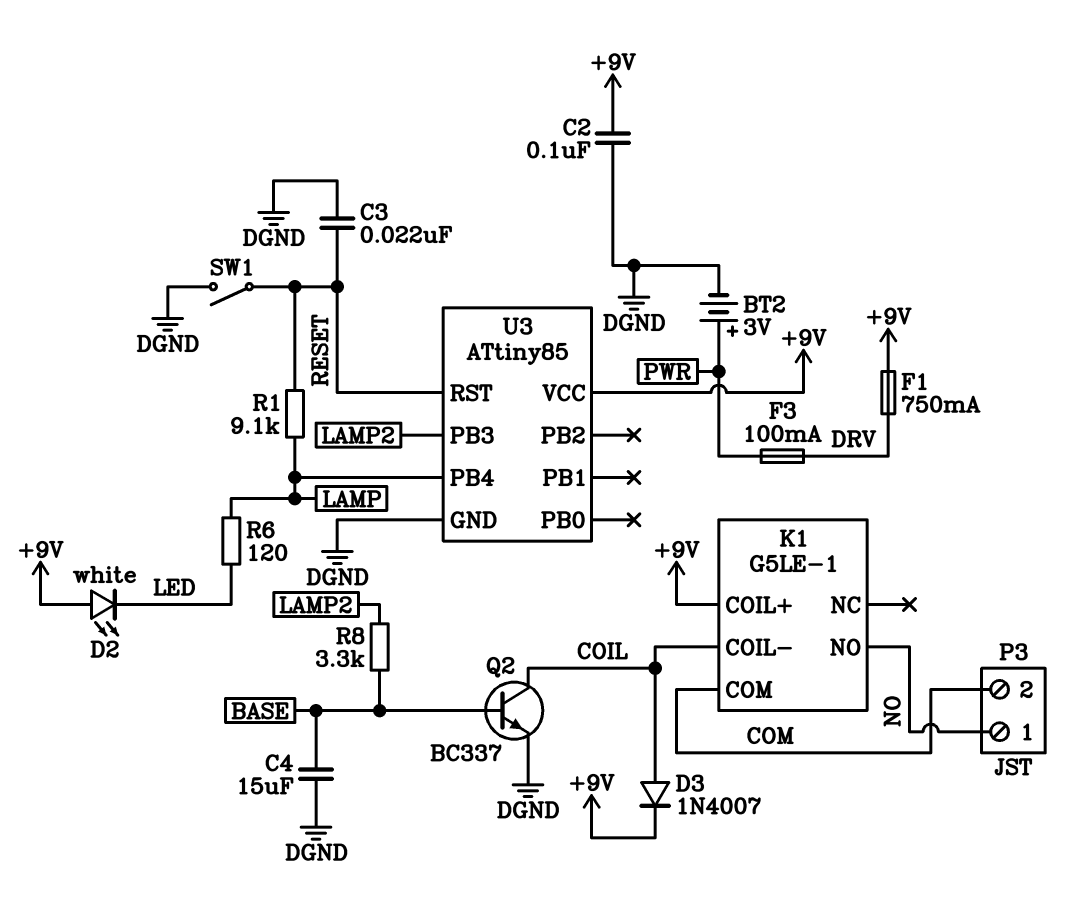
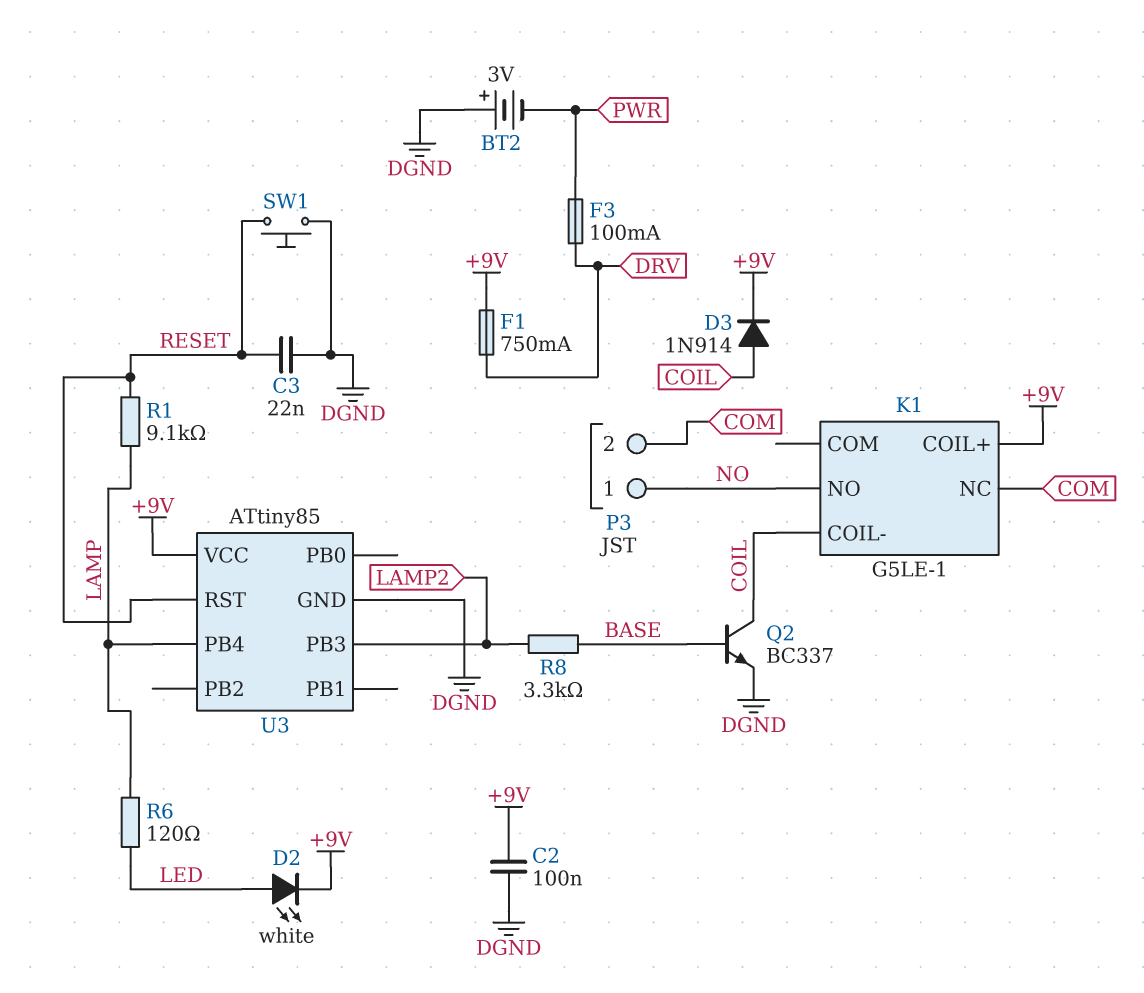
BT2: 3V (plus PWR, minus DGND) -> 3V (plus DGND, minus PWR)
C4: 15uF (BASE, DGND) -> none
D2: LED white (A +9V, K LED) -> LED white (A LED, K +9V)
D3: diode 1N4007 (A COIL, K +9V) -> diode 1N914 (A COIL, K +9V)
K1 pin COM: COM -> none
K1 pin NC: none -> COM
SW1: switch (DGND, RESET) -> button (DGND, RESET)

